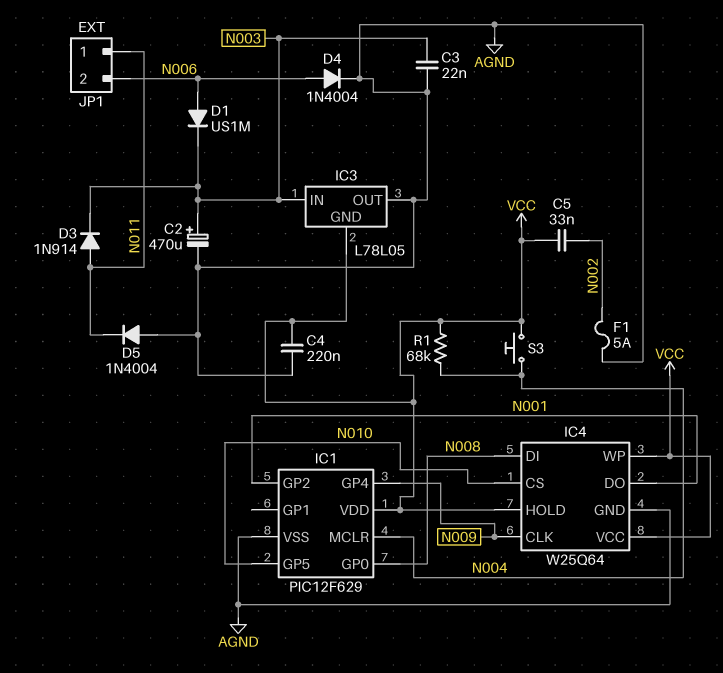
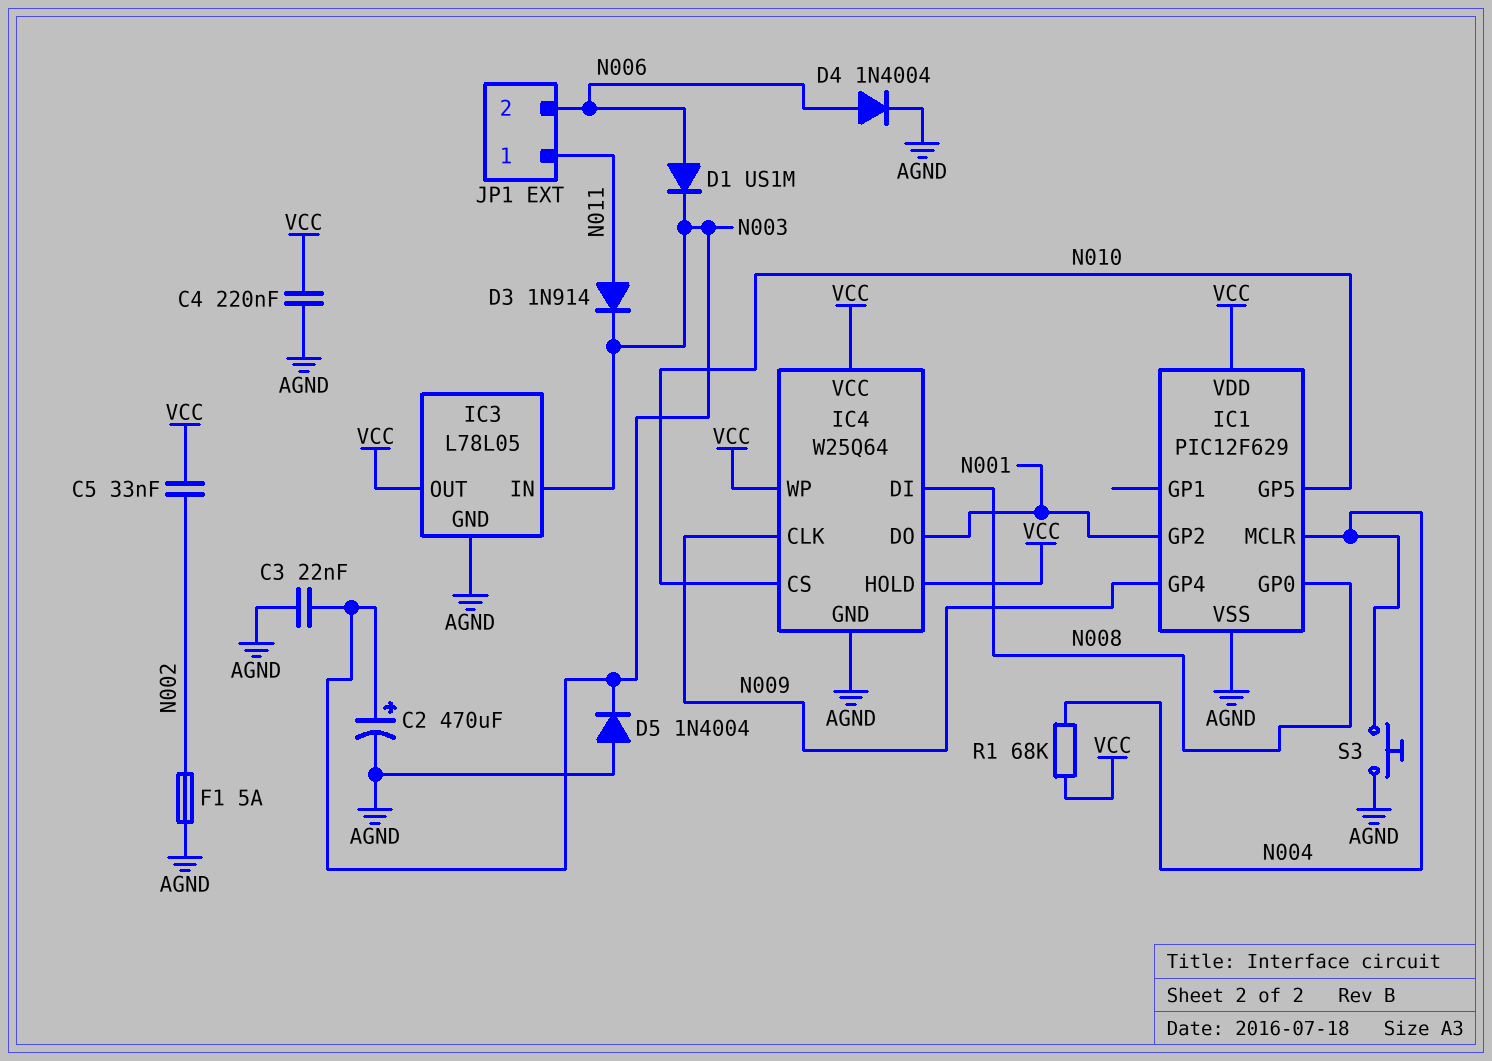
D5: diode 1N4004 (A AGND, K N011) -> diode 1N4004 (A AGND, K N003)
IC3 pin GND: VCC -> AGND
IC3 pin OUT: AGND -> VCC
S3: button (N004, VCC) -> button (AGND, N004)

